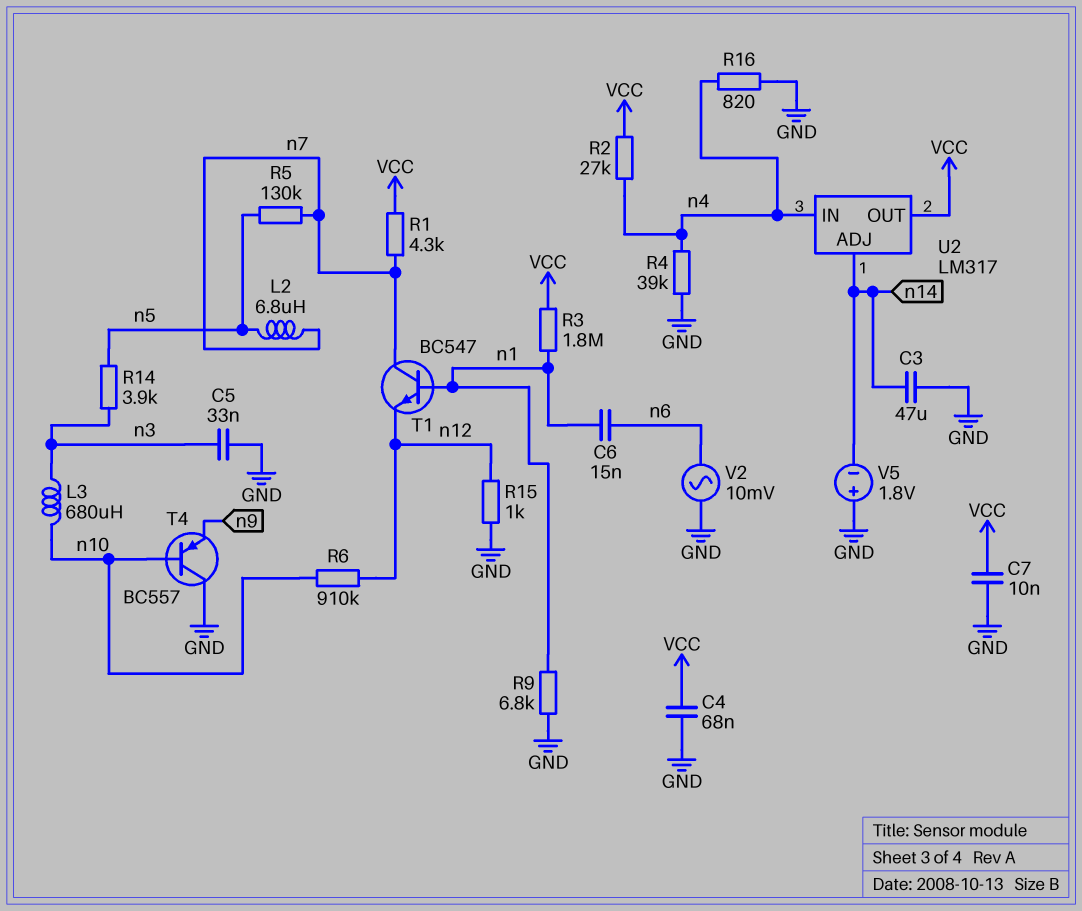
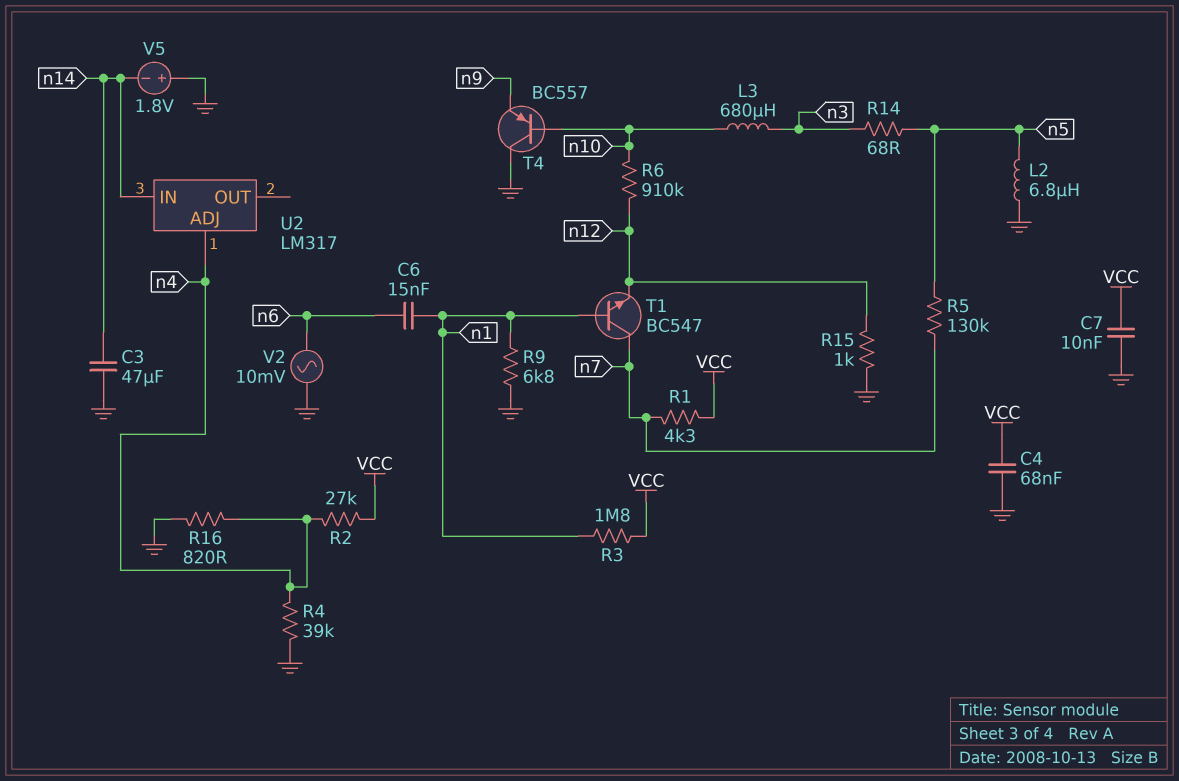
C5: 33nF (GND, n3) -> none
L2: 6.8uH (n5, n7) -> 6.8uH (GND, n5)
R14: 3.9k (n3, n5) -> 68 (n3, n5)
U2 pin ADJ: n14 -> n4
U2 pin IN: n4 -> n14
U2 pin OUT: VCC -> none

